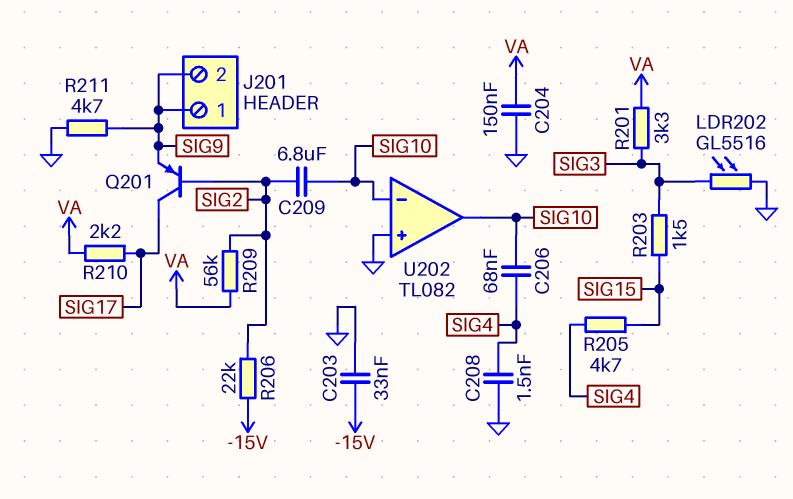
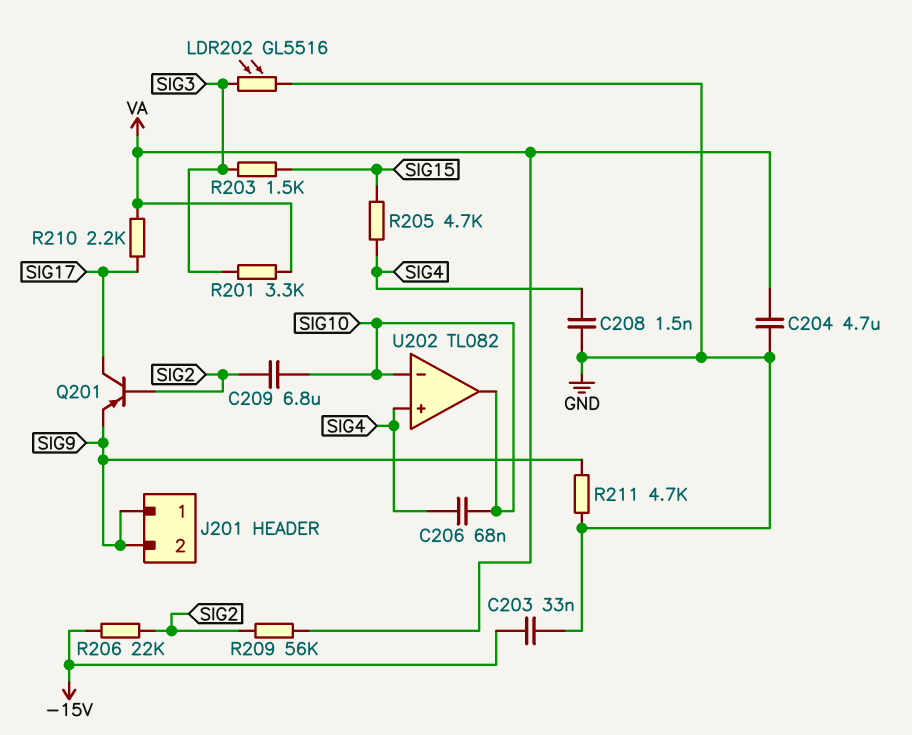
C204: 150nF (GND, VA) -> 4.7uF (GND, VA)
U202 pin in+: GND -> SIG4

